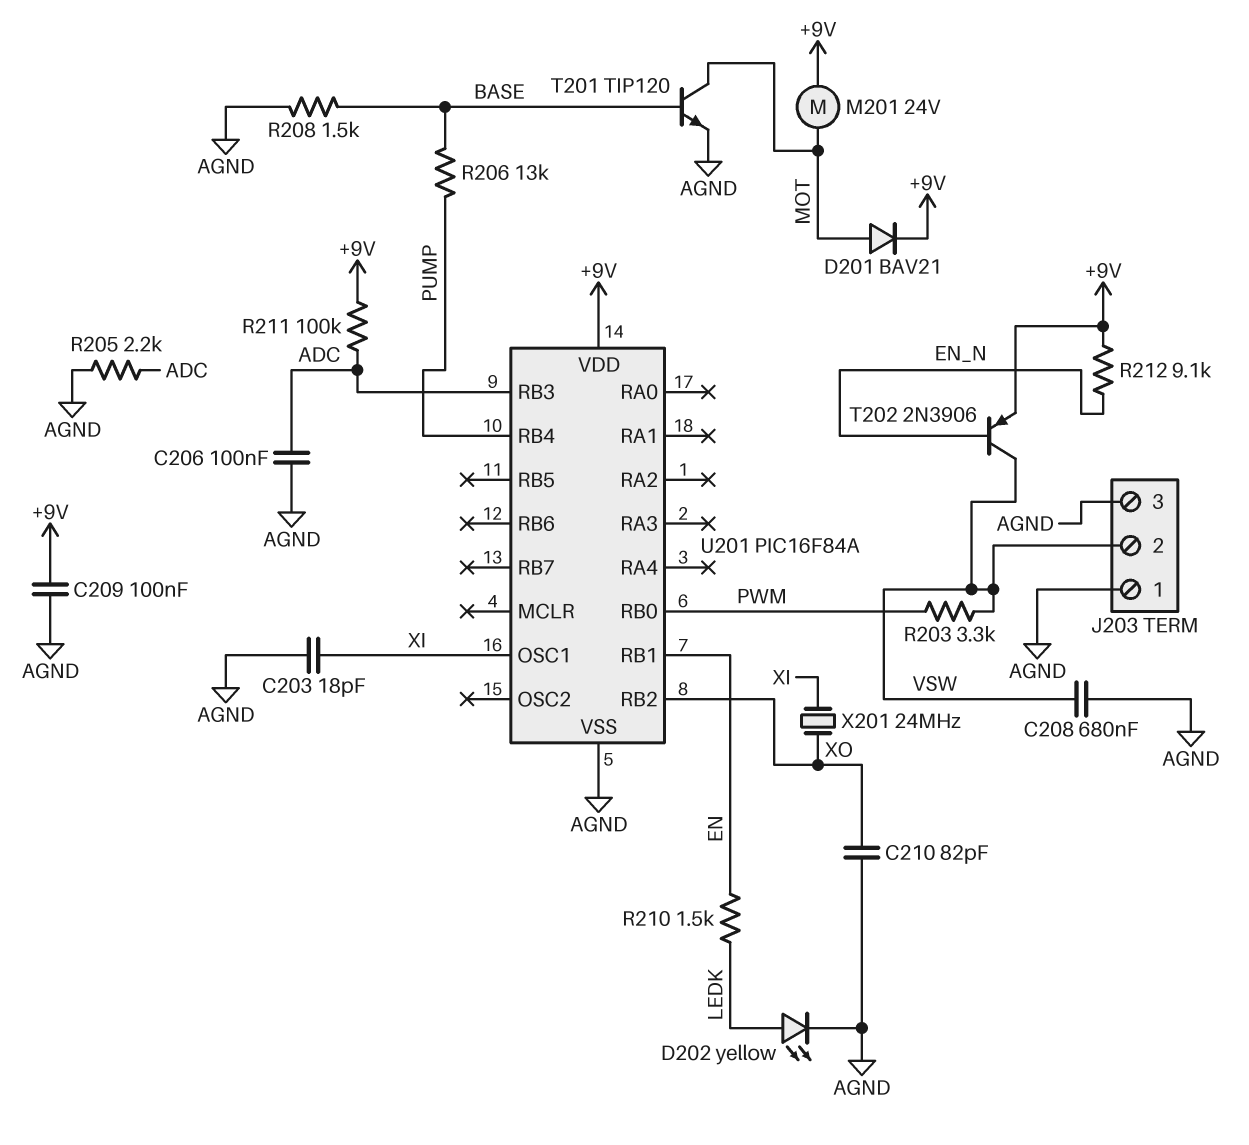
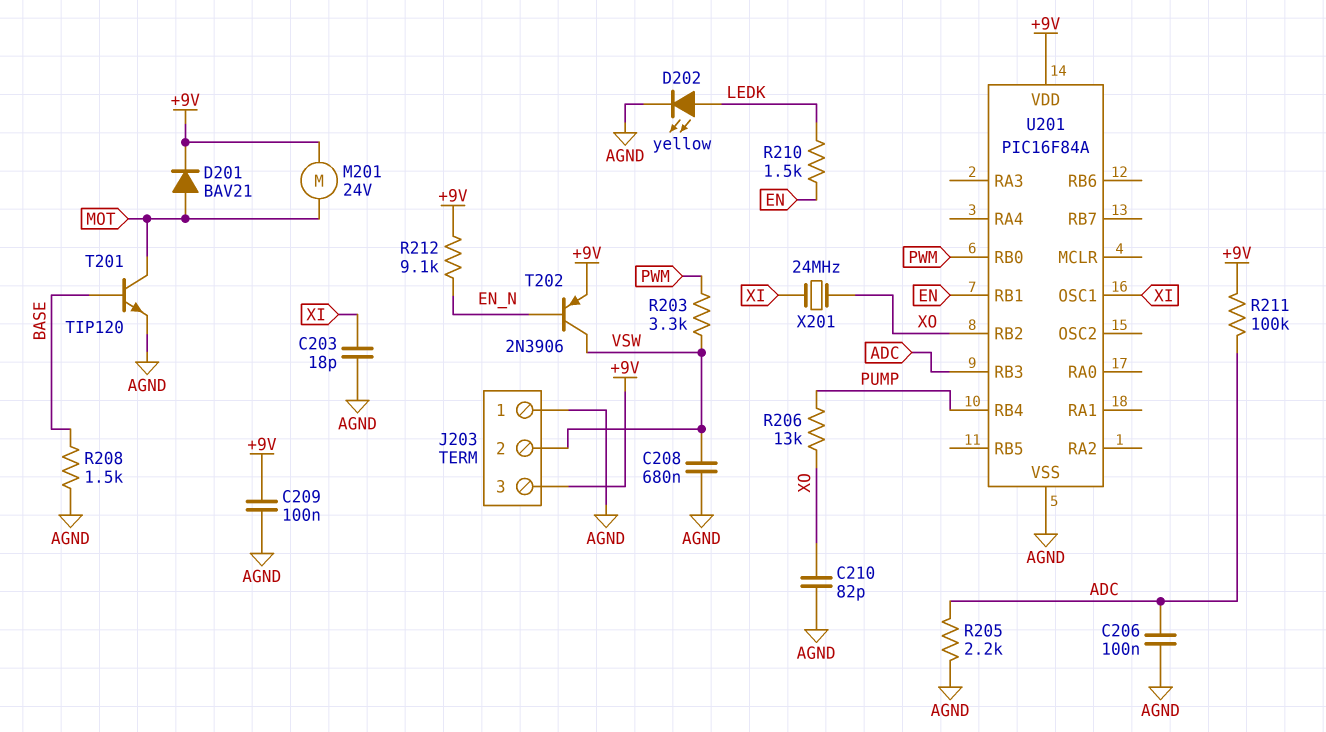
J203 pin 3: AGND -> +9V
R206: 13k (BASE, PUMP) -> 13k (PUMP, XO)

